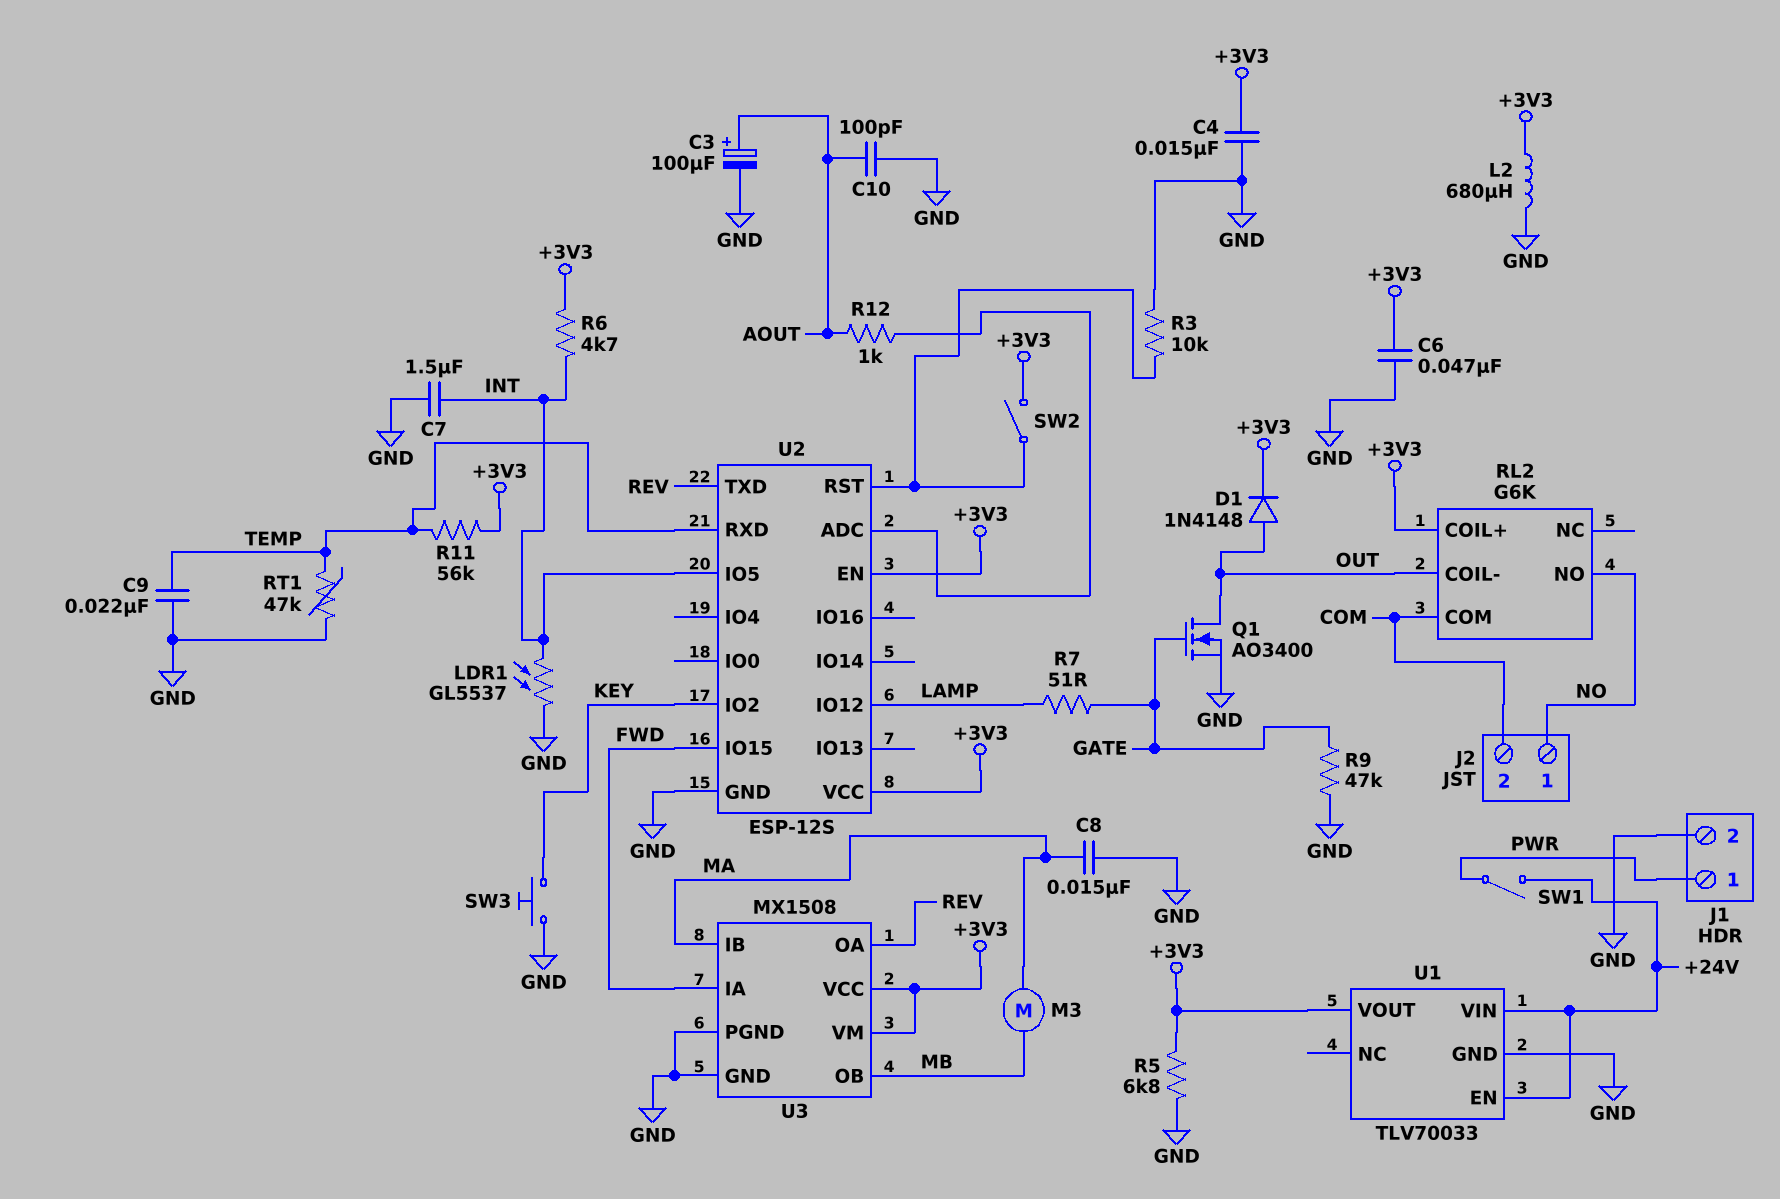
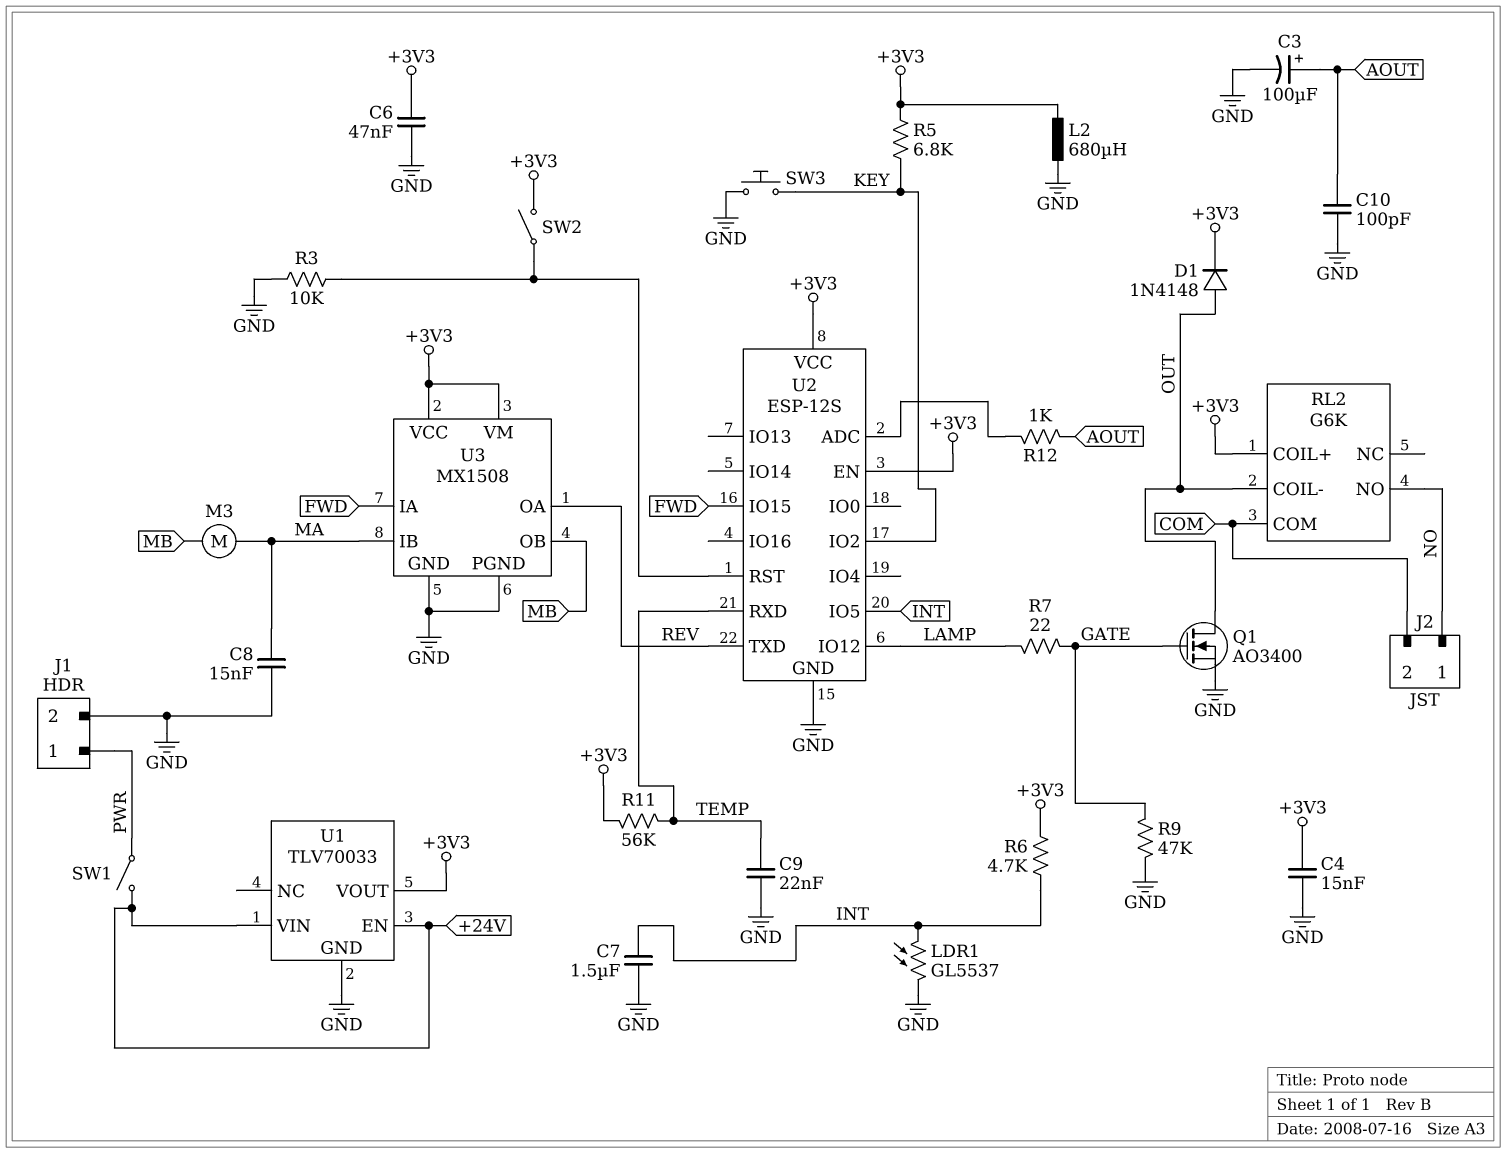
R5: 6.8k (+3V3, GND) -> 6.8k (+3V3, KEY)
R7: 51 (GATE, LAMP) -> 22 (GATE, LAMP)
RT1: 47k (GND, TEMP) -> none

